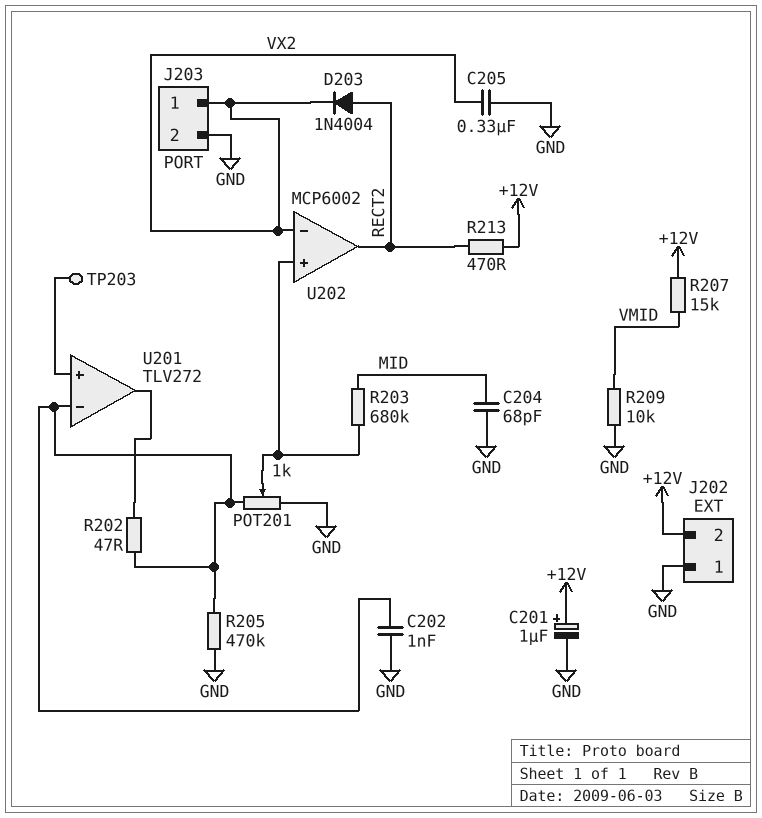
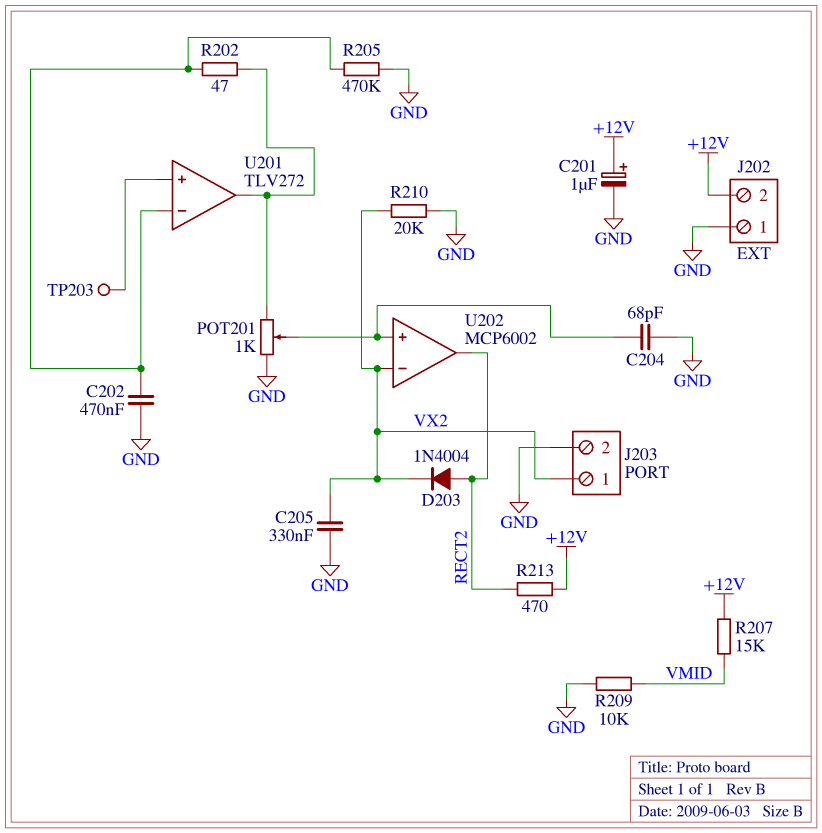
C202: 1nF (GND, U201/in-) -> 470nF (GND, U201/in-)
C204: 68pF (GND, MID) -> 68pF (GND, U202/in+)
POT201: 1k (GND, U201/in-, wiper U202/in+) -> 1k (GND, U201/out, wiper U202/in+)
R203: 680k (MID, U202/in+) -> none
R210: none -> 20k (GND, VX2)

